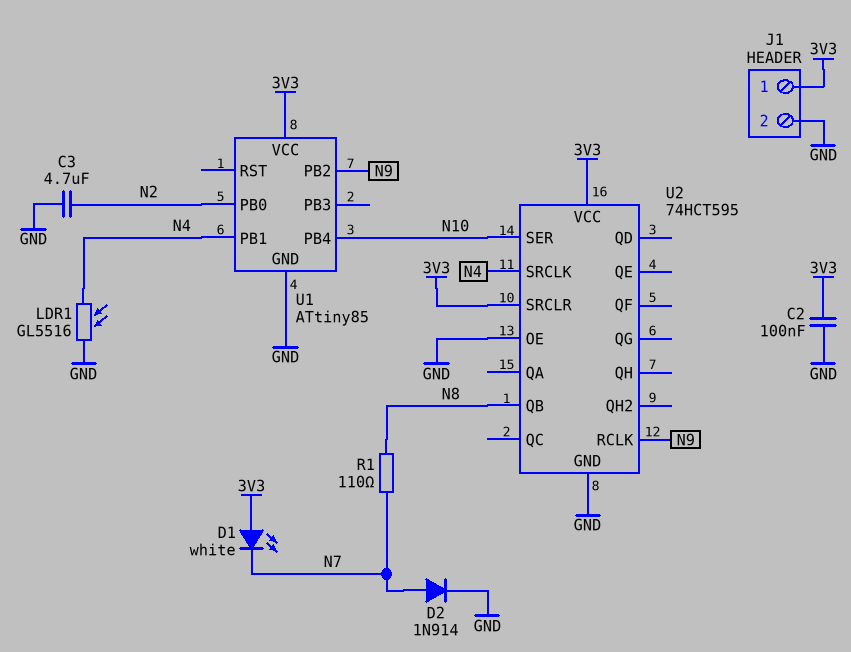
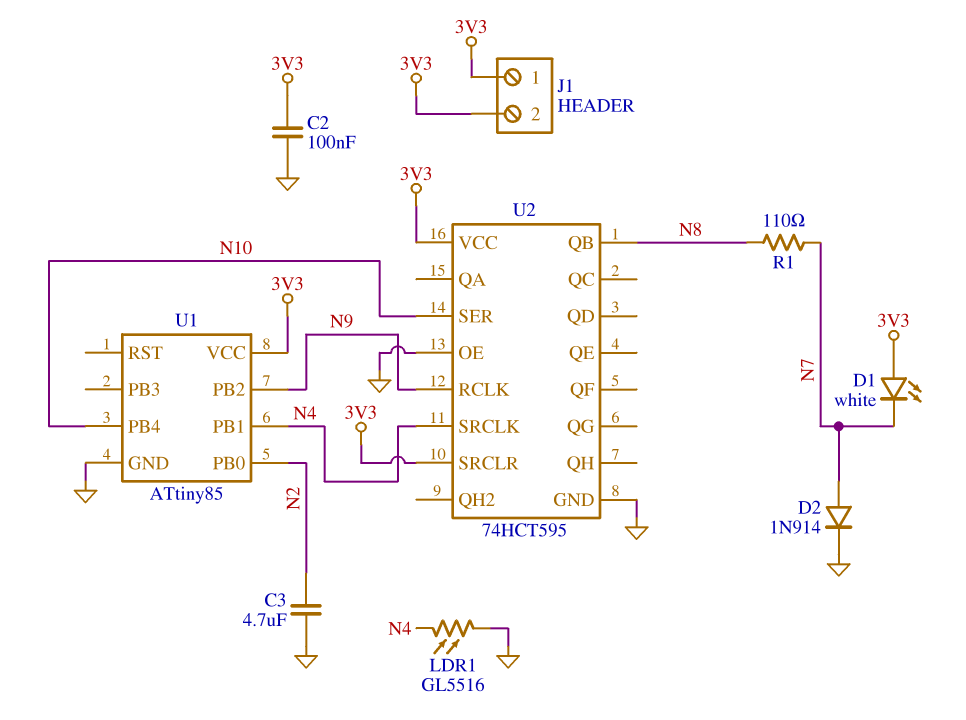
J1 pin 2: GND -> 3V3

